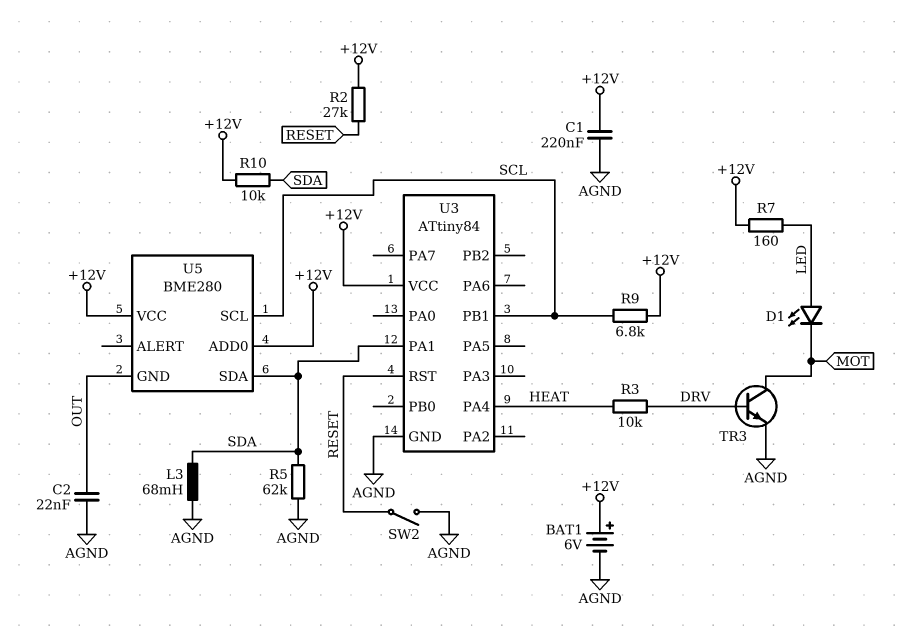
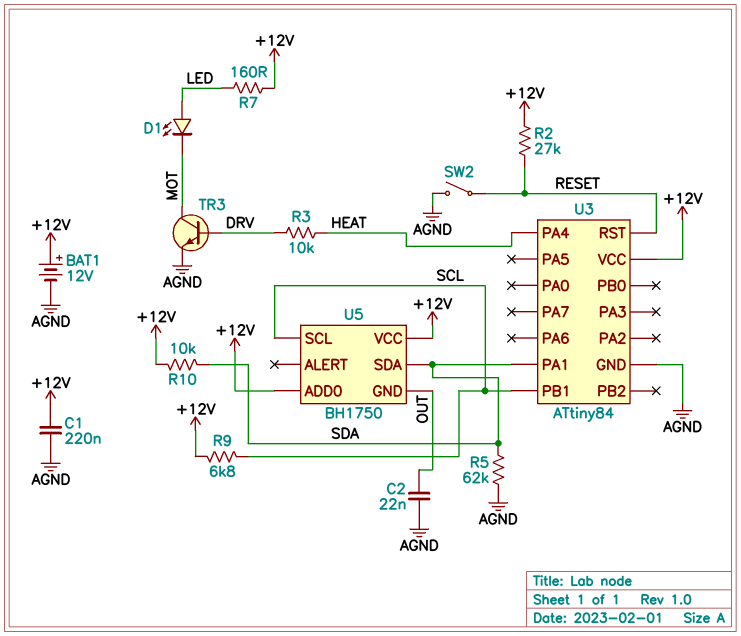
BAT1: 6V (plus +12V, minus AGND) -> 12V (plus +12V, minus AGND)
L3: 68mH (AGND, SDA) -> none
U5: BME280 -> BH1750

